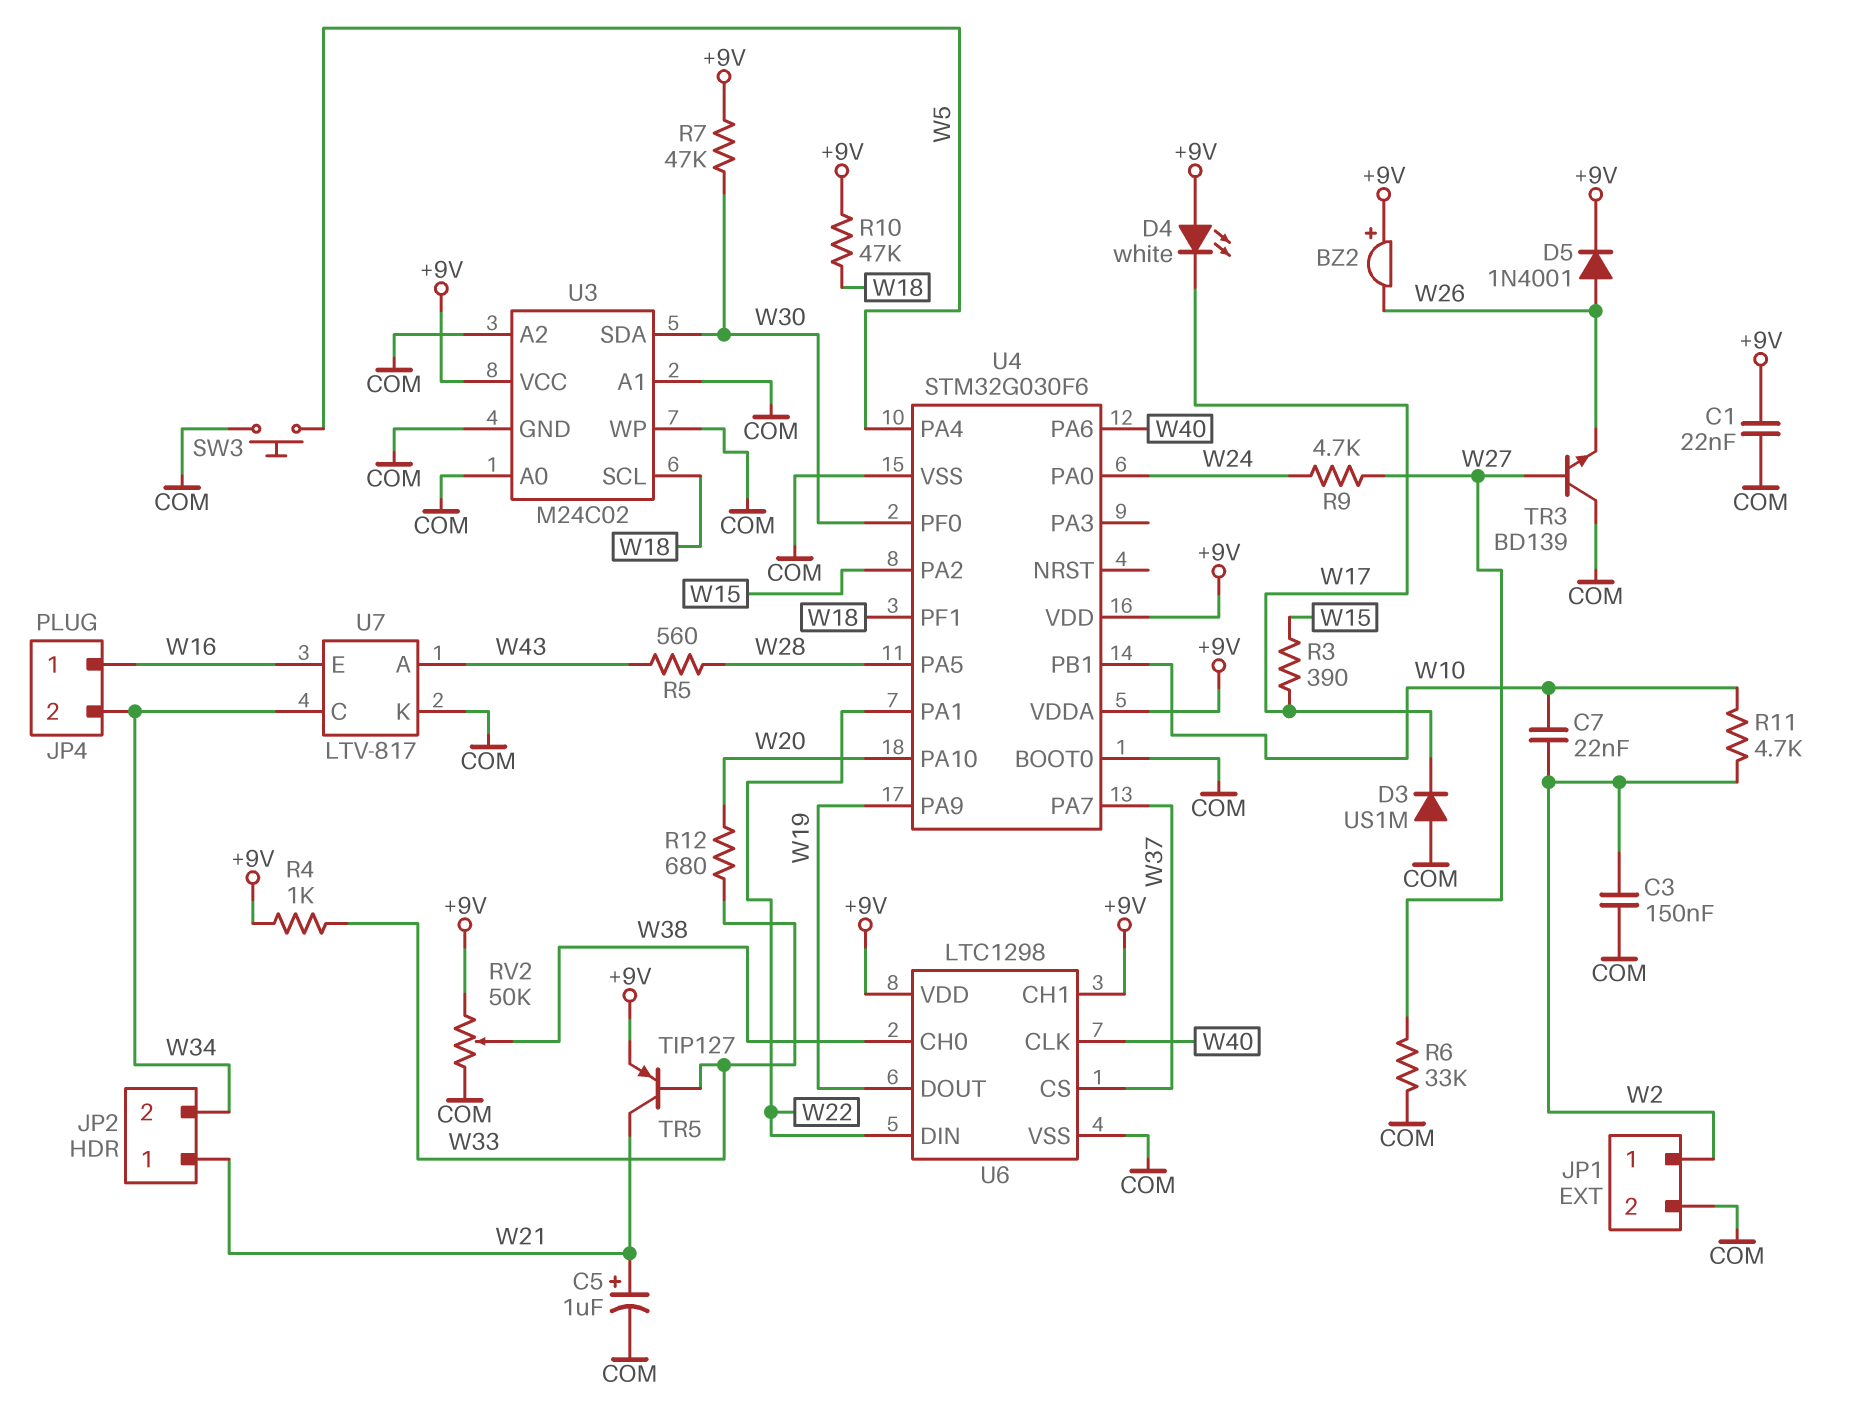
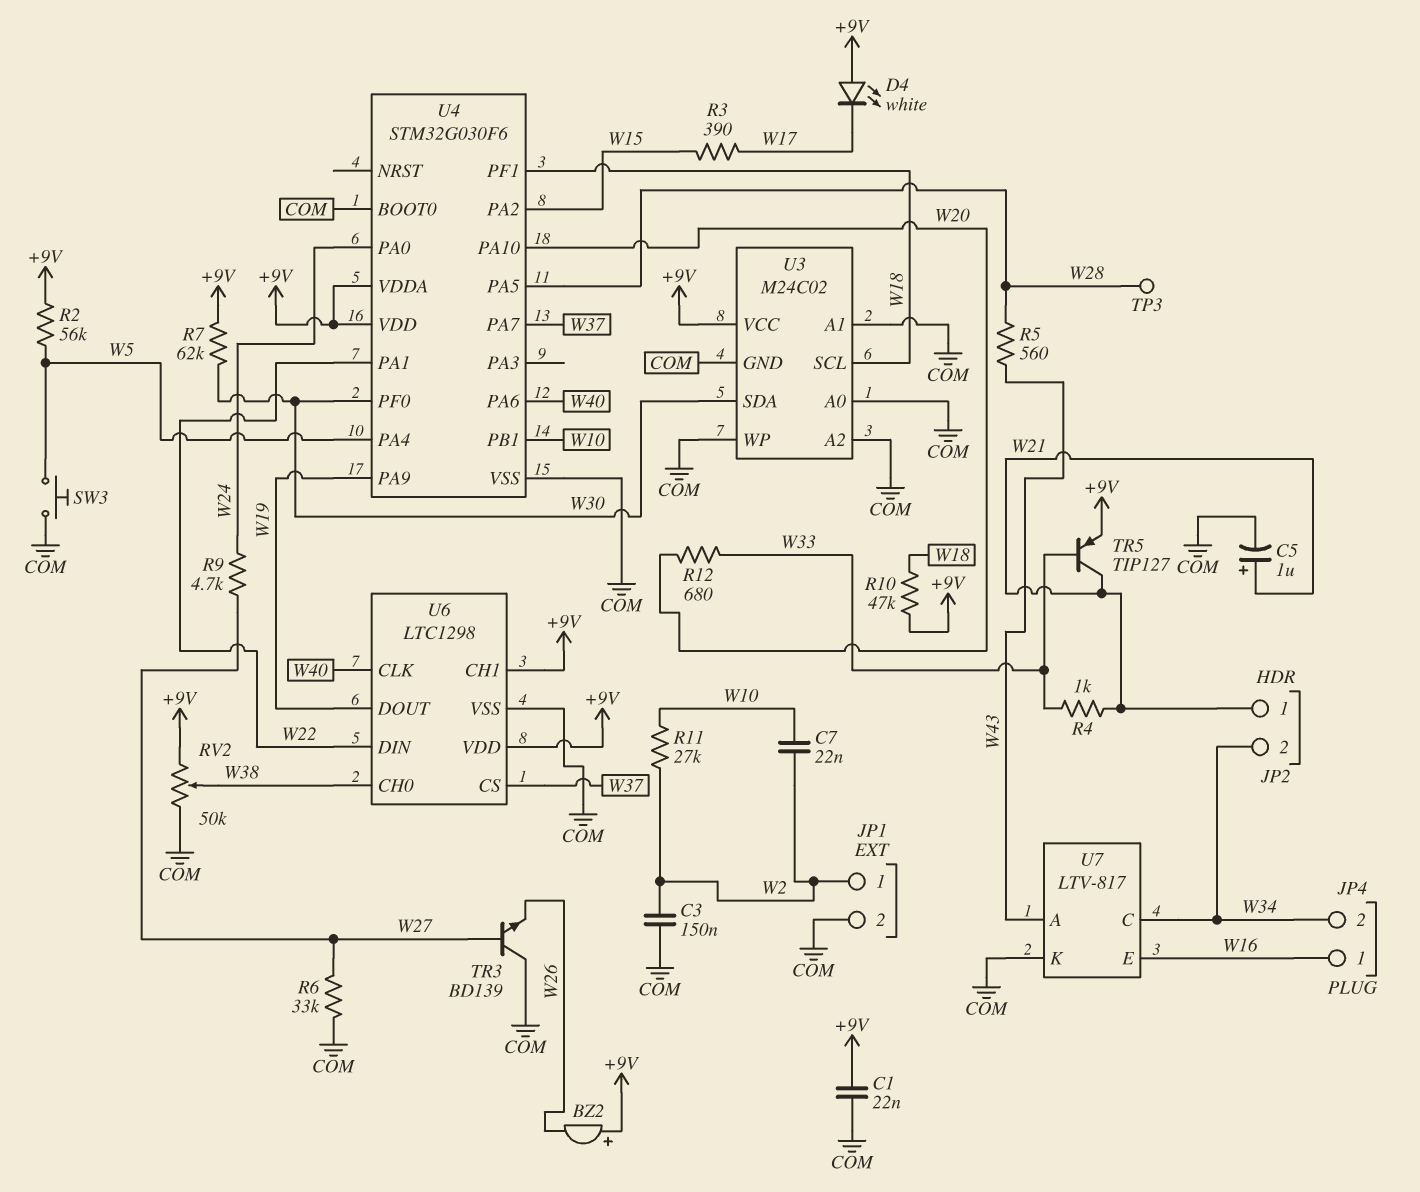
D3: diode US1M (A COM, K W17) -> none
D5: diode 1N4001 (A W26, K +9V) -> none
R2: none -> 56k (+9V, W5)
R4: 1k (+9V, W33) -> 1k (W21, W33)
R7: 47k (+9V, W30) -> 62k (+9V, W30)
R11: 4.7k (W2, W10) -> 27k (W2, W10)
TP3: none -> test point (W28)

